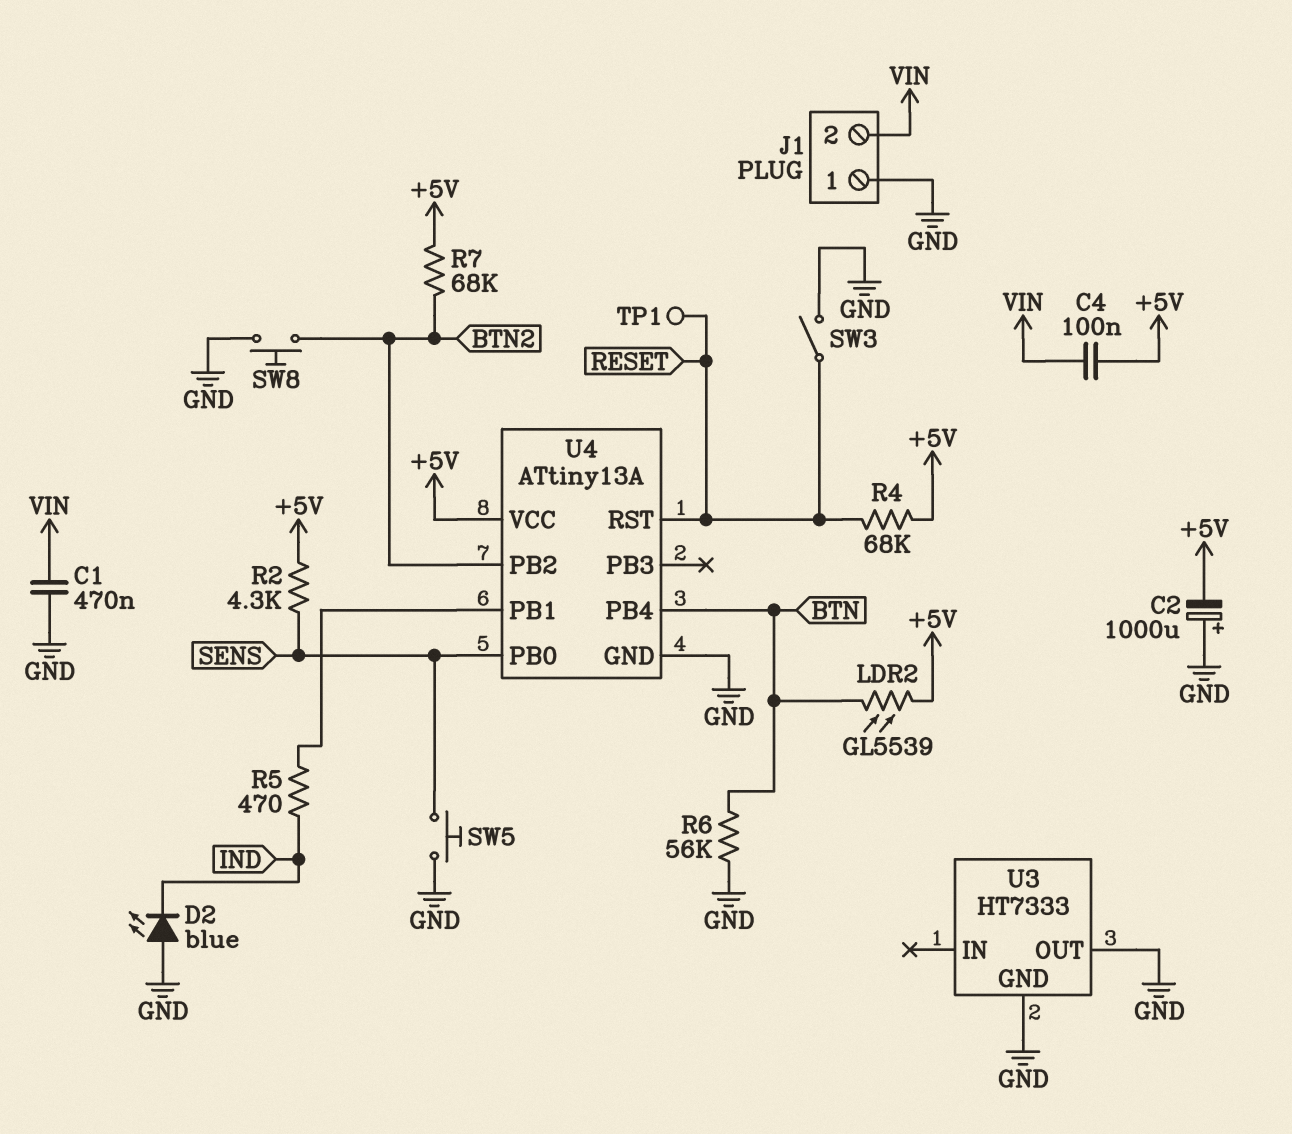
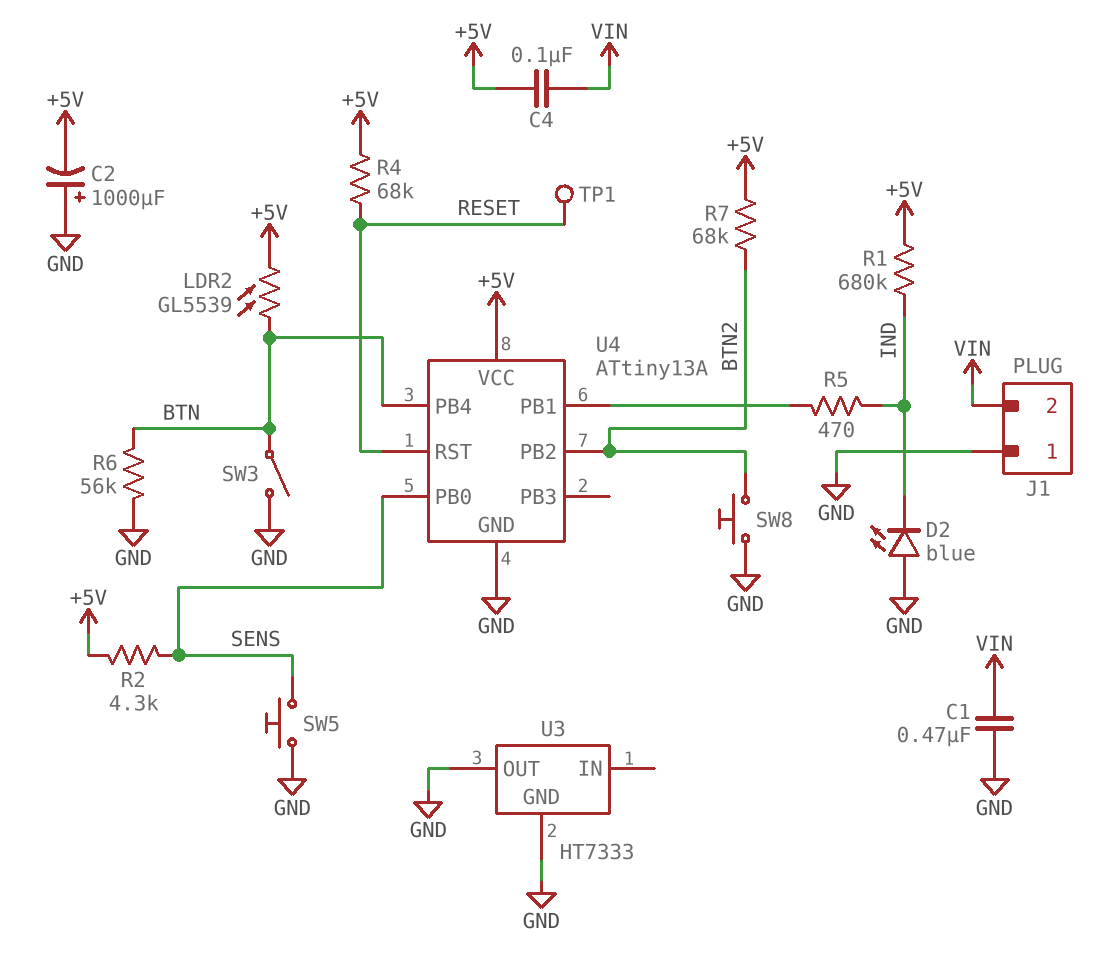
R1: none -> 680k (+5V, IND)
SW3: switch (GND, RESET) -> switch (BTN, GND)

